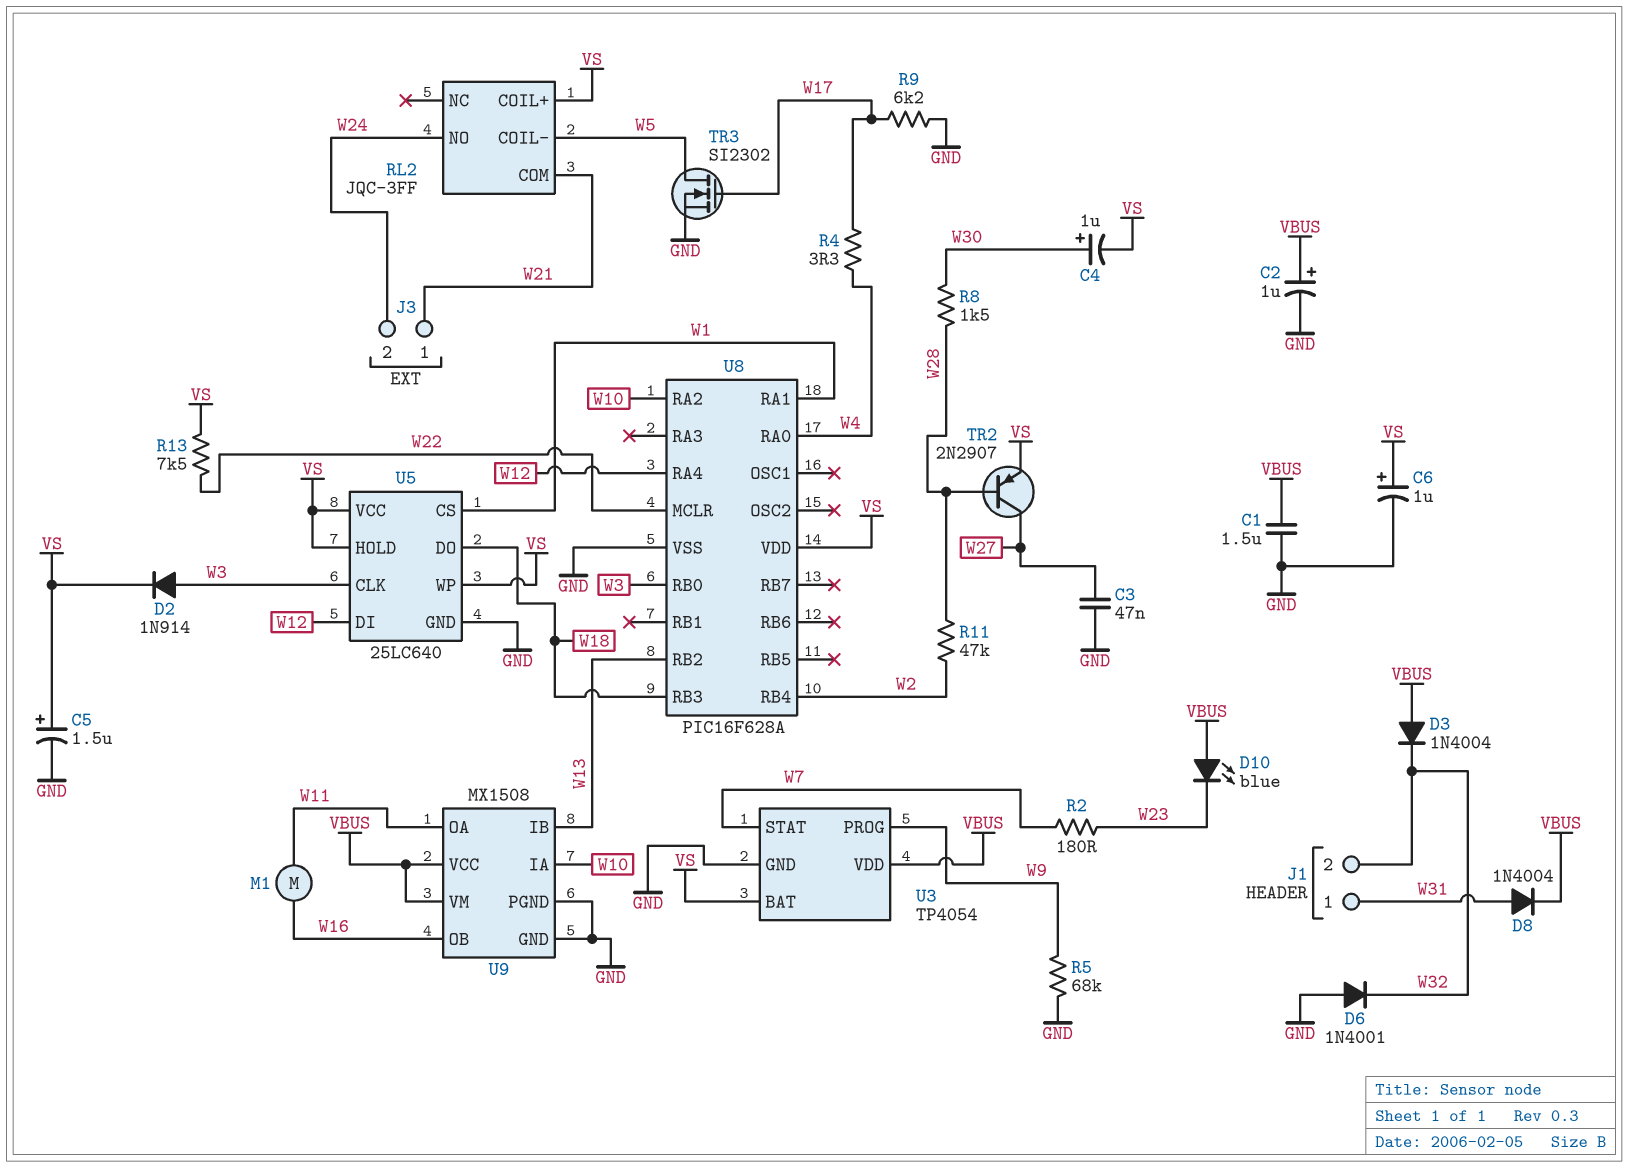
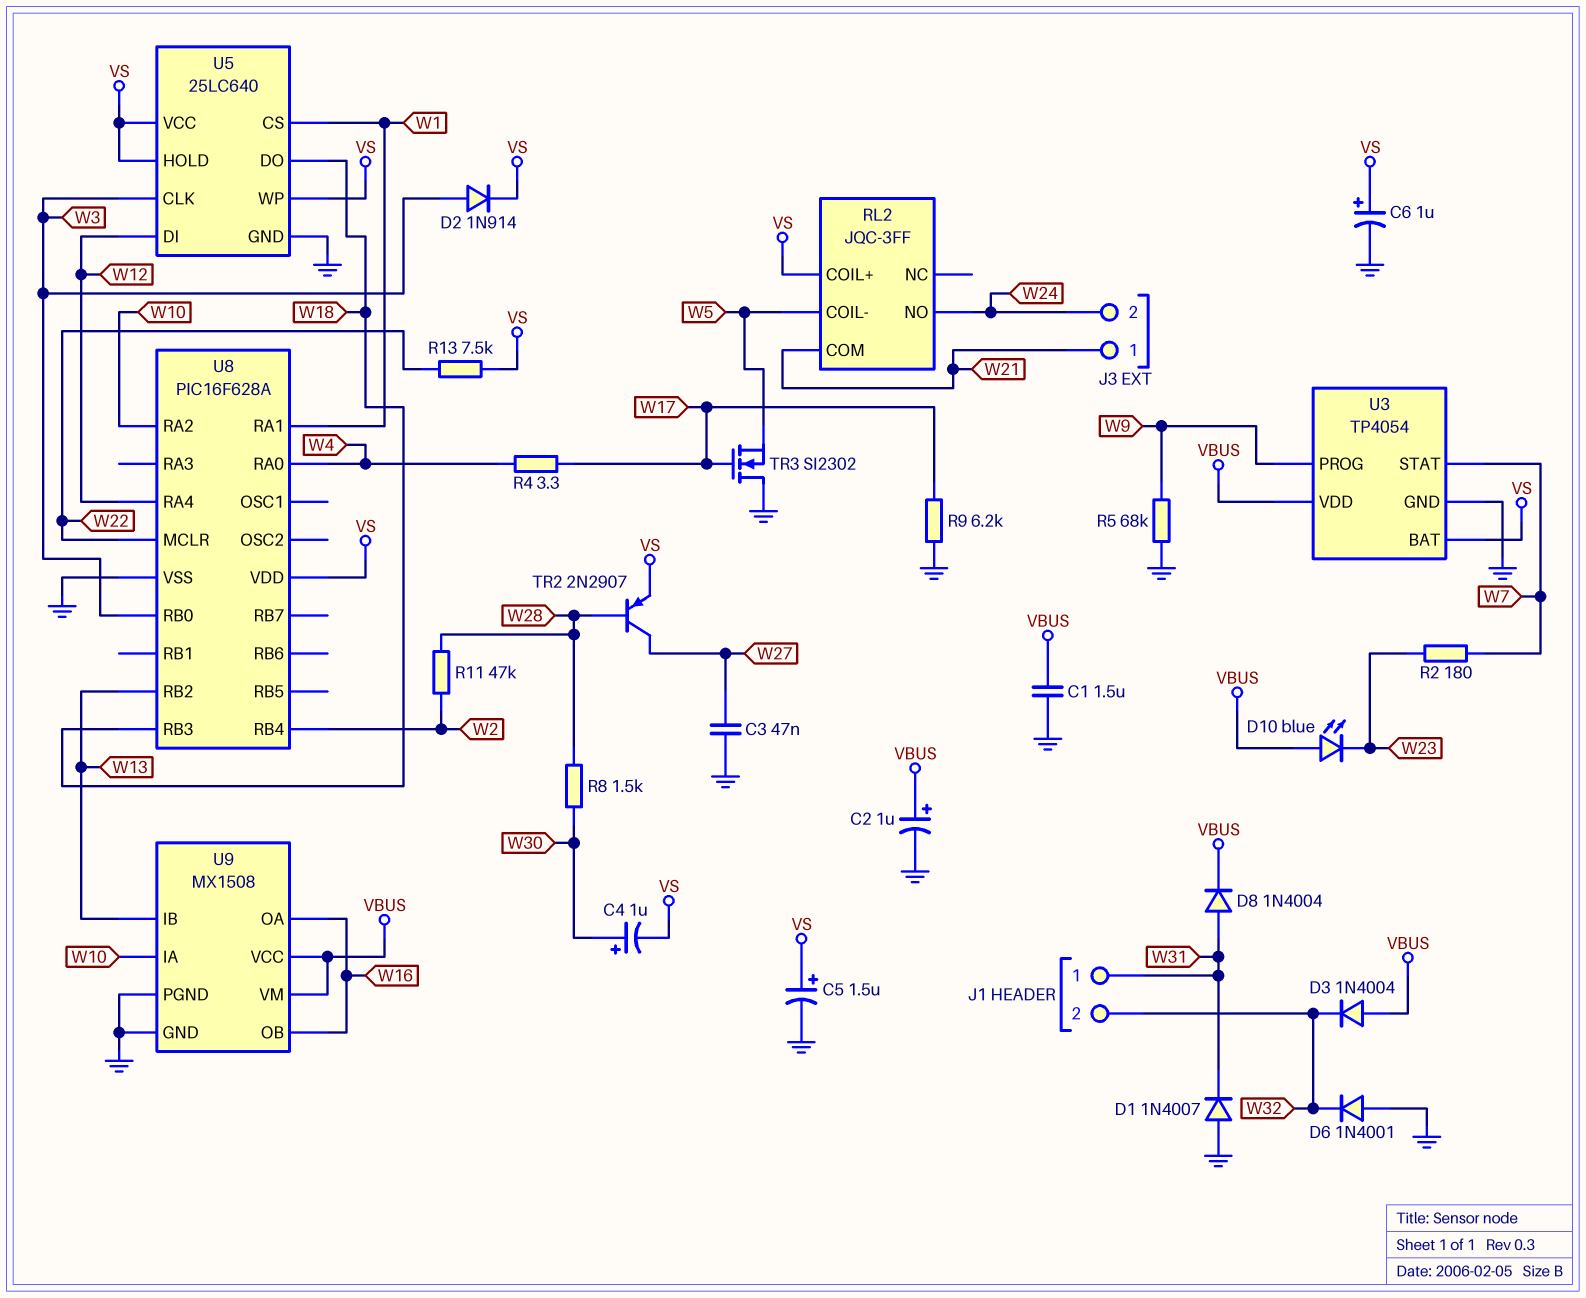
D1: none -> diode 1N4007 (A GND, K W31)
M1: motor (W11, W16) -> none
TR3: NMOS SI2302 (G W17, D W5, S GND) -> NMOS SI2302 (G W17, D GND, S W5)
U9 pin OA: W11 -> W16

